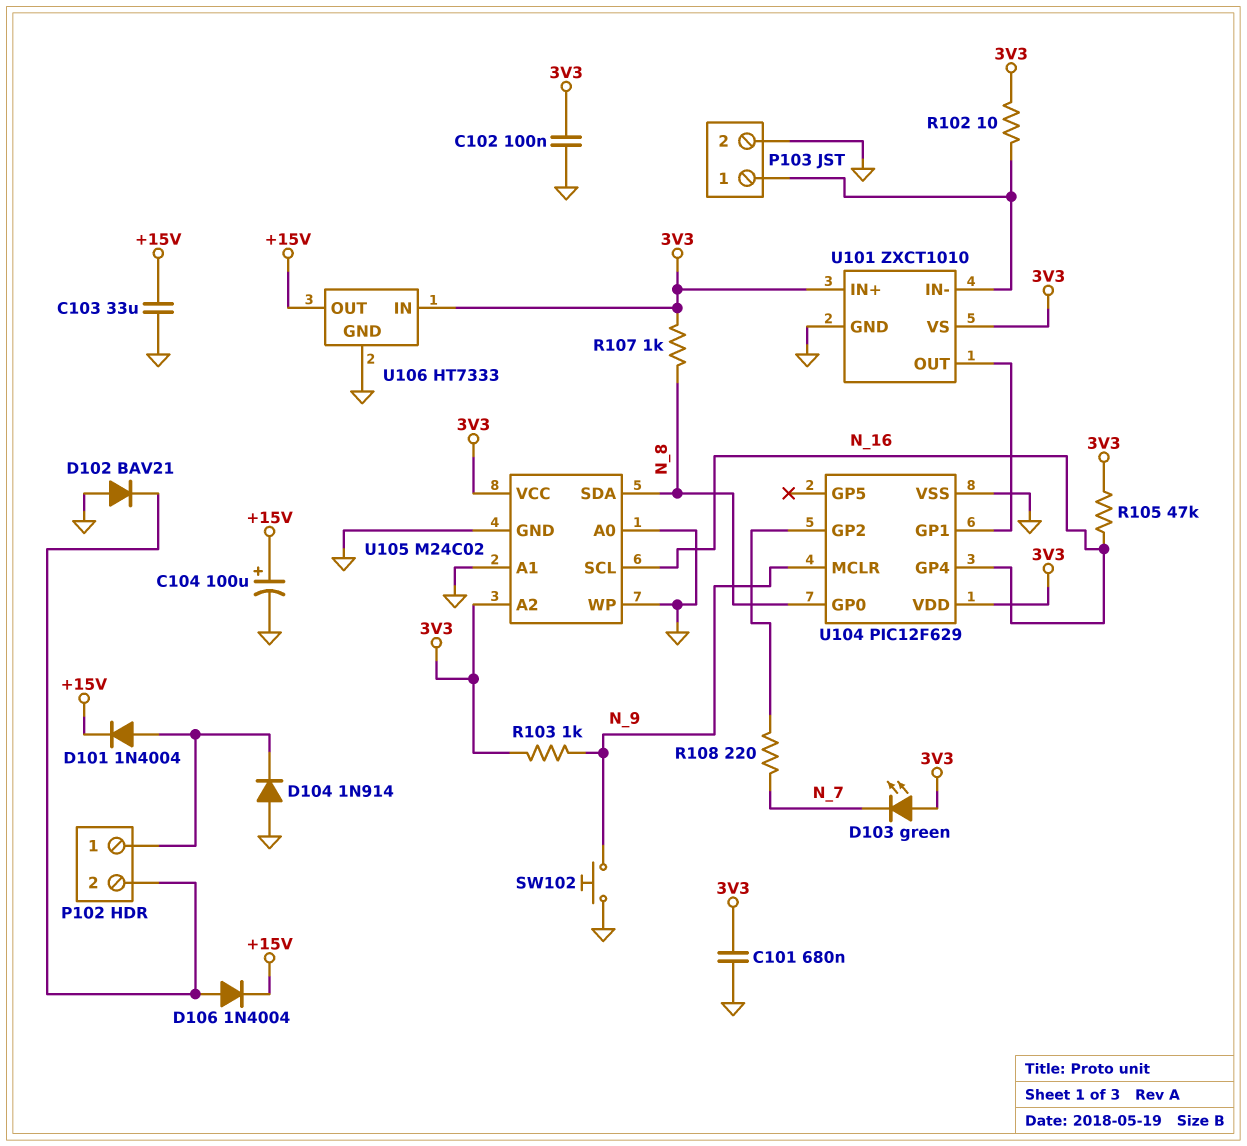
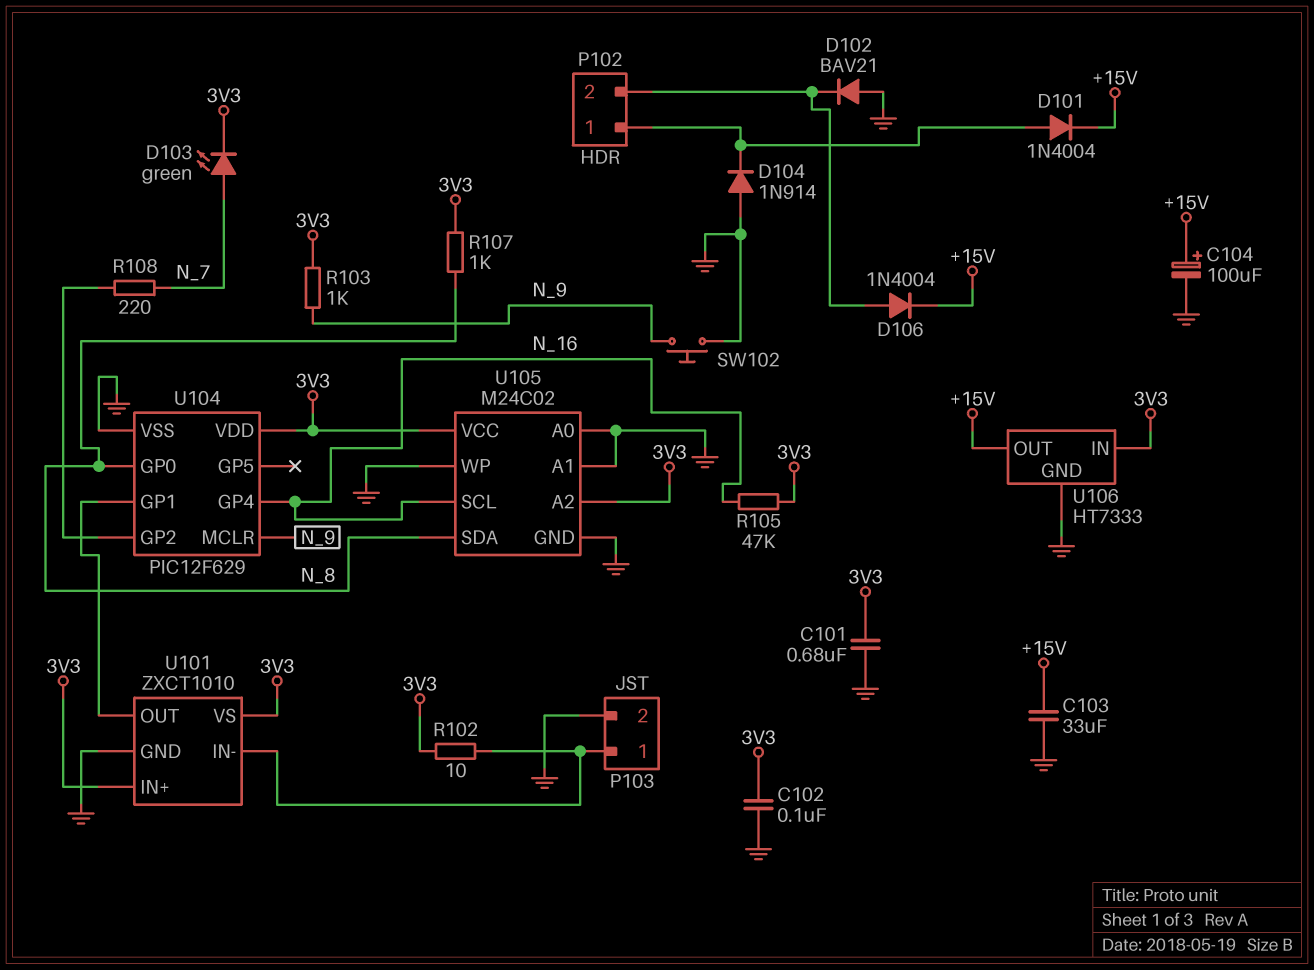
D103: LED green (A 3V3, K N_7) -> LED green (A N_7, K 3V3)

